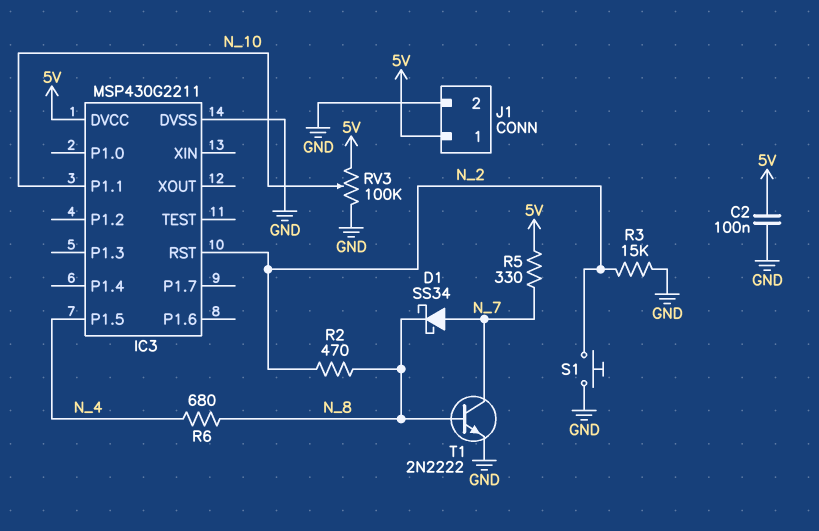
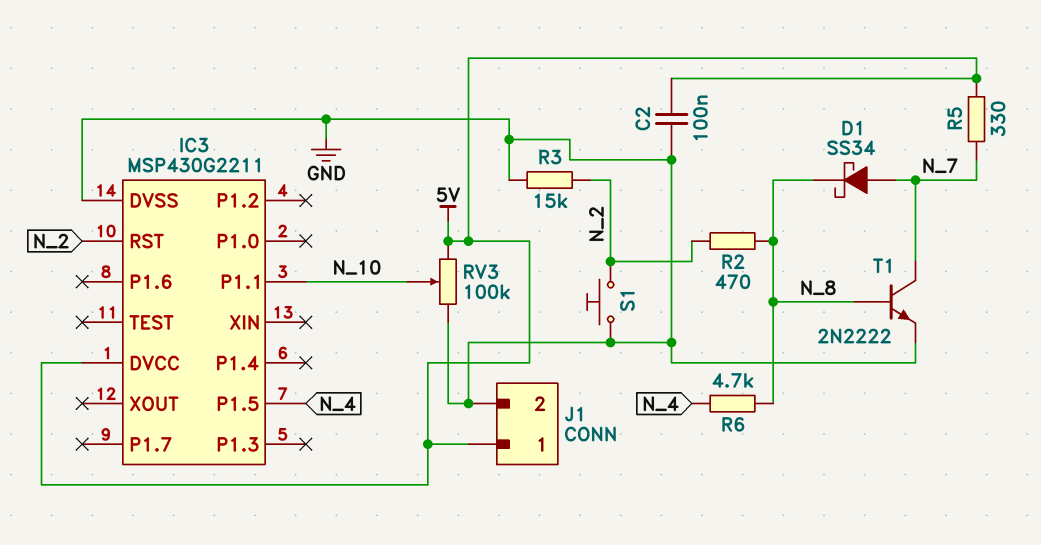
R6: 680 (N_4, N_8) -> 4.7k (N_4, N_8)

